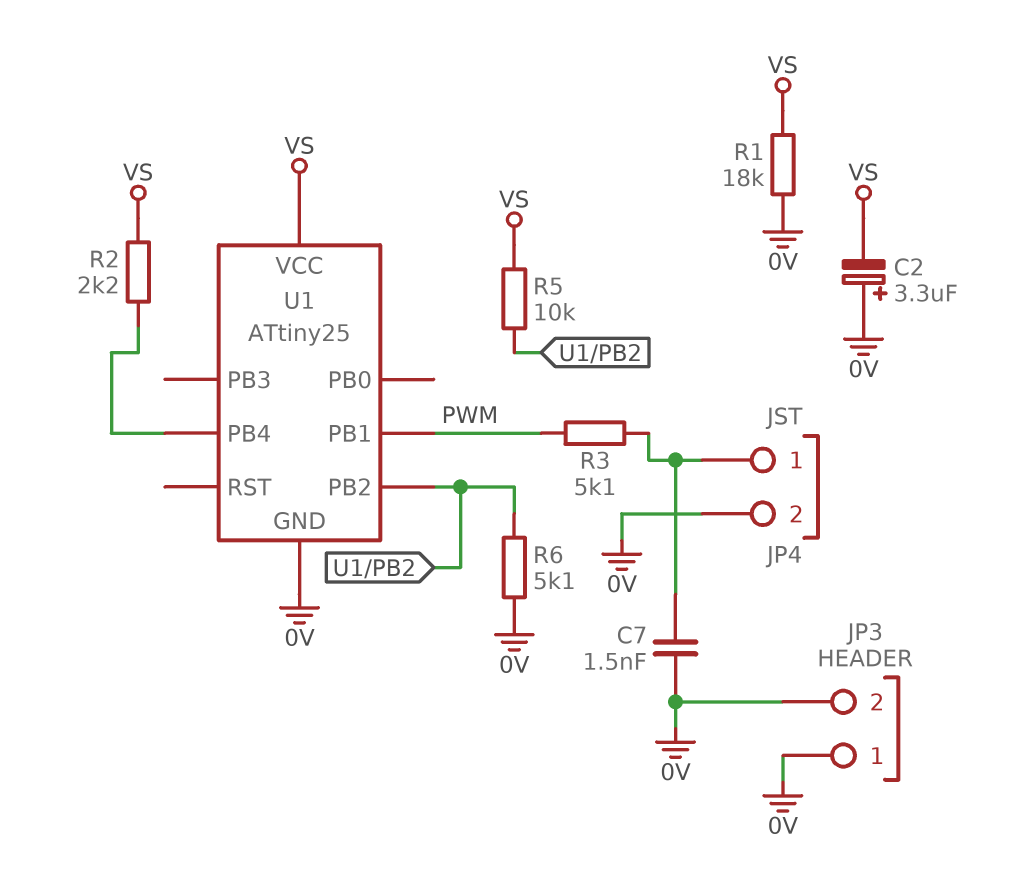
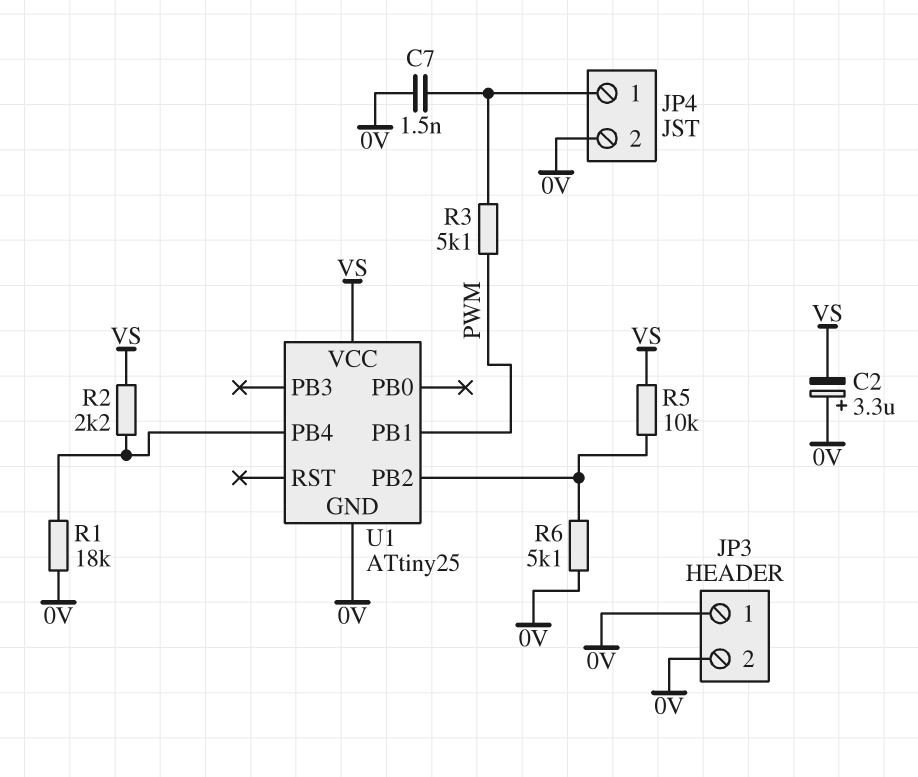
R1: 18k (0V, VS) -> 18k (0V, U1/PB4)

